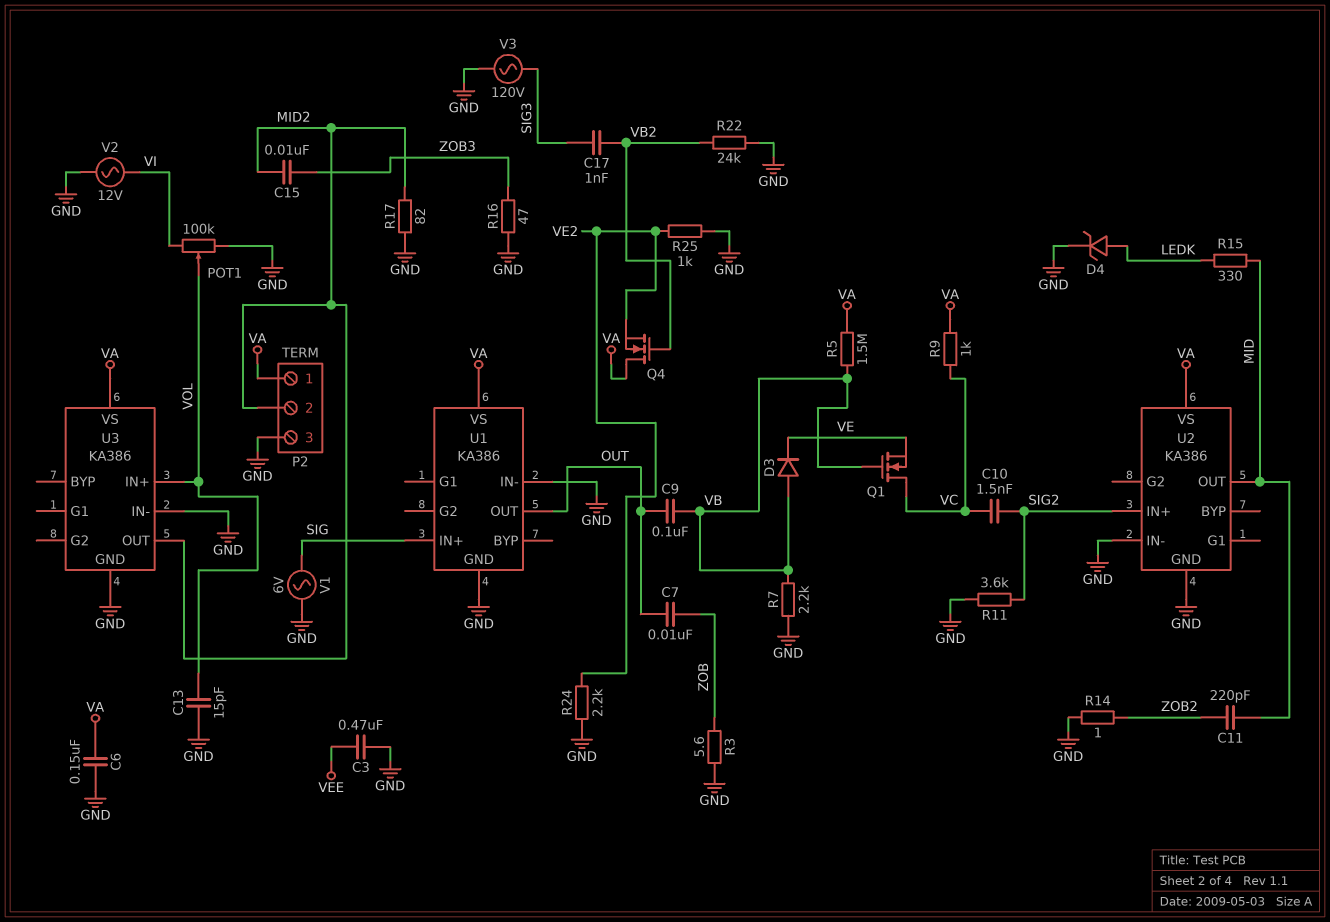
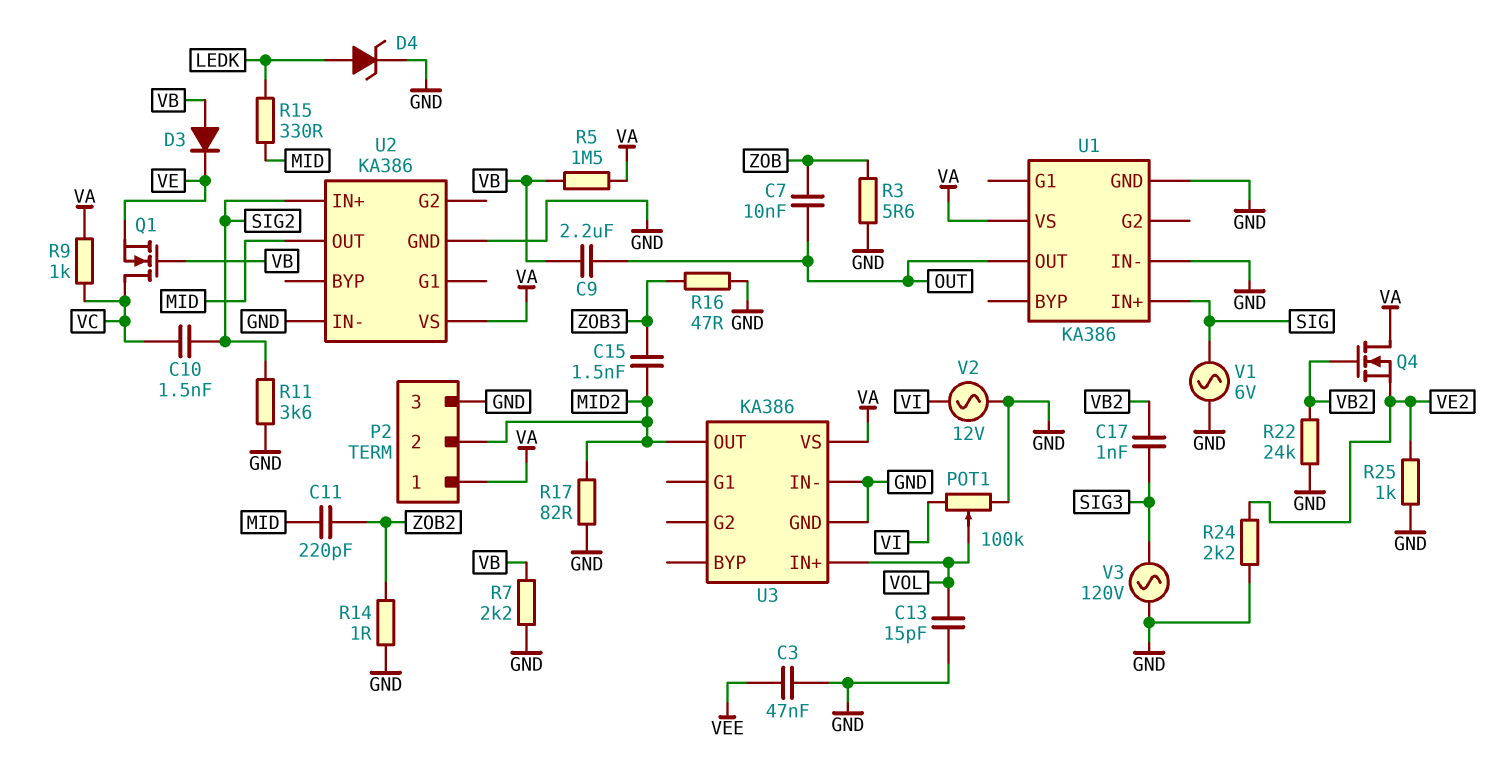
C3: 470nF (GND, VEE) -> 47nF (GND, VEE)
C6: 150nF (GND, VA) -> none
C9: 100nF (OUT, VB) -> 2.2uF (OUT, VB)
C15: 10nF (MID2, ZOB3) -> 1.5nF (MID2, ZOB3)

